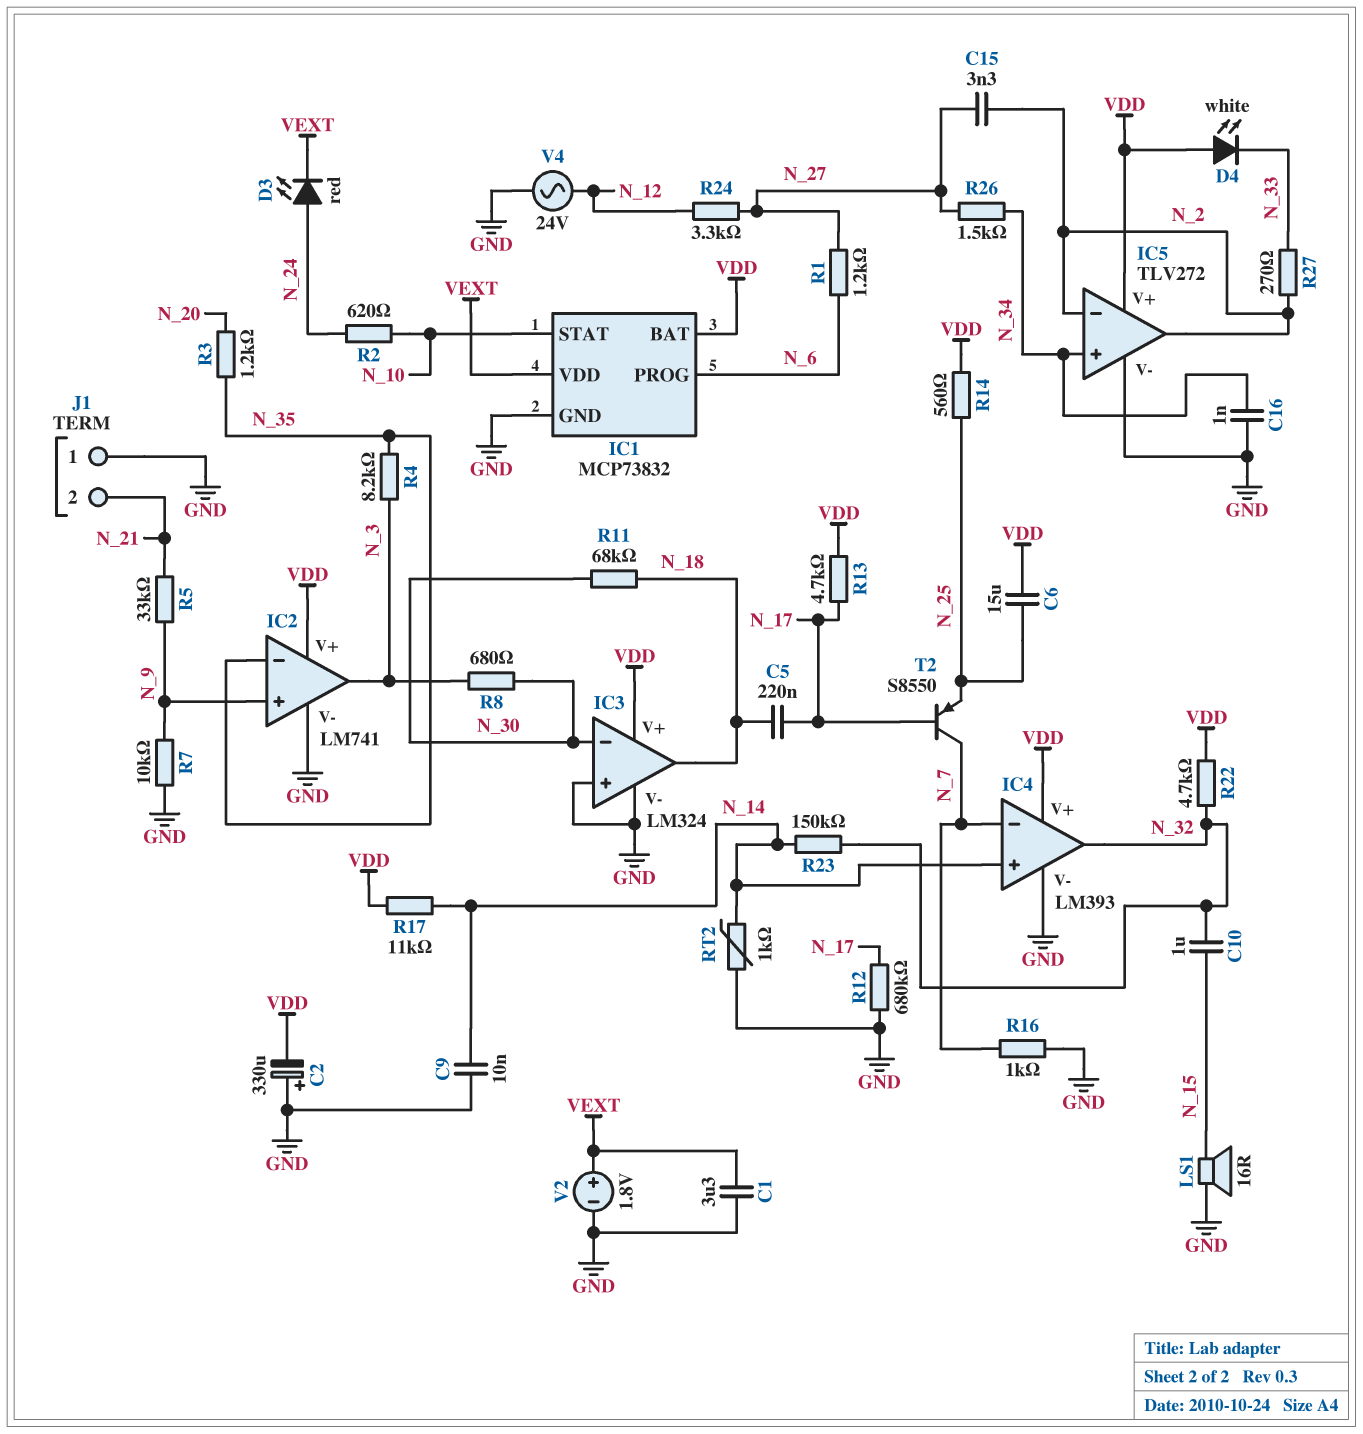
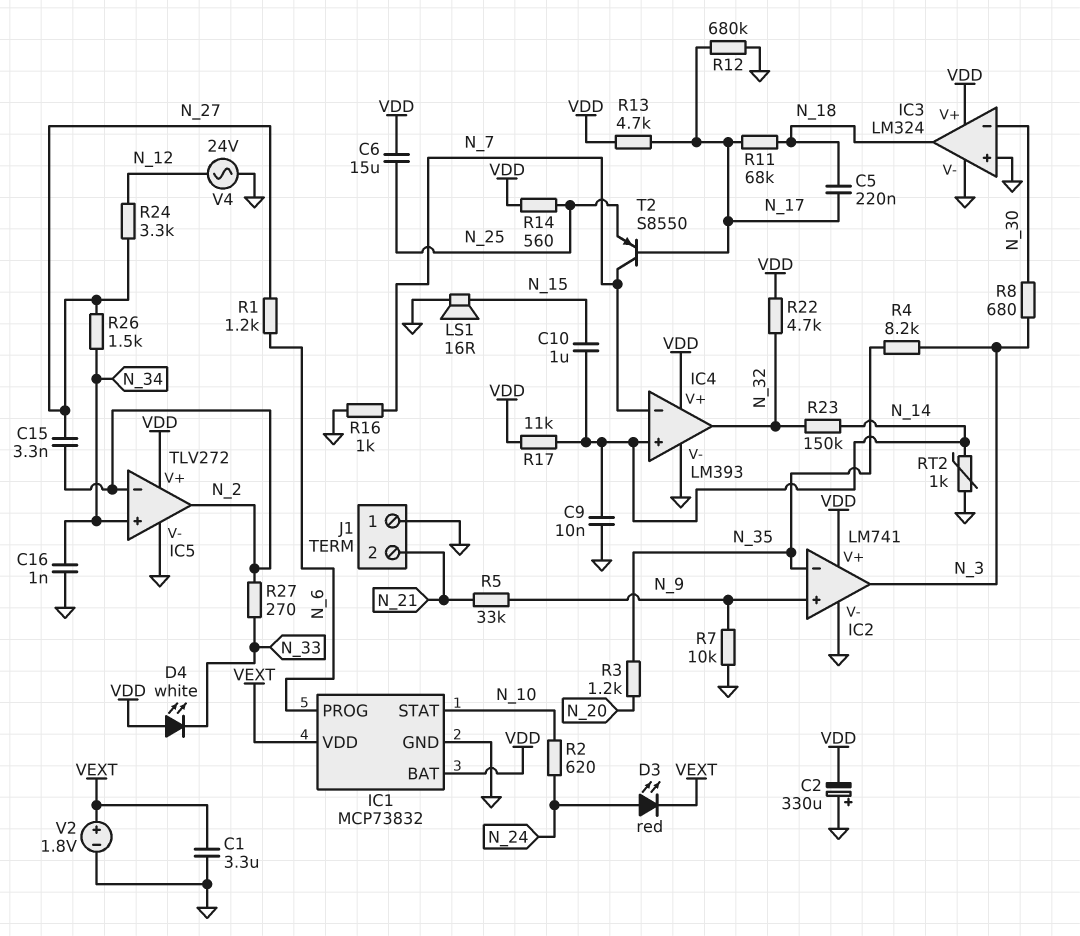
C10: 1uF (N_15, N_32) -> 1uF (N_14, N_15)
R11: 68k (N_18, N_30) -> 68k (N_17, N_18)

